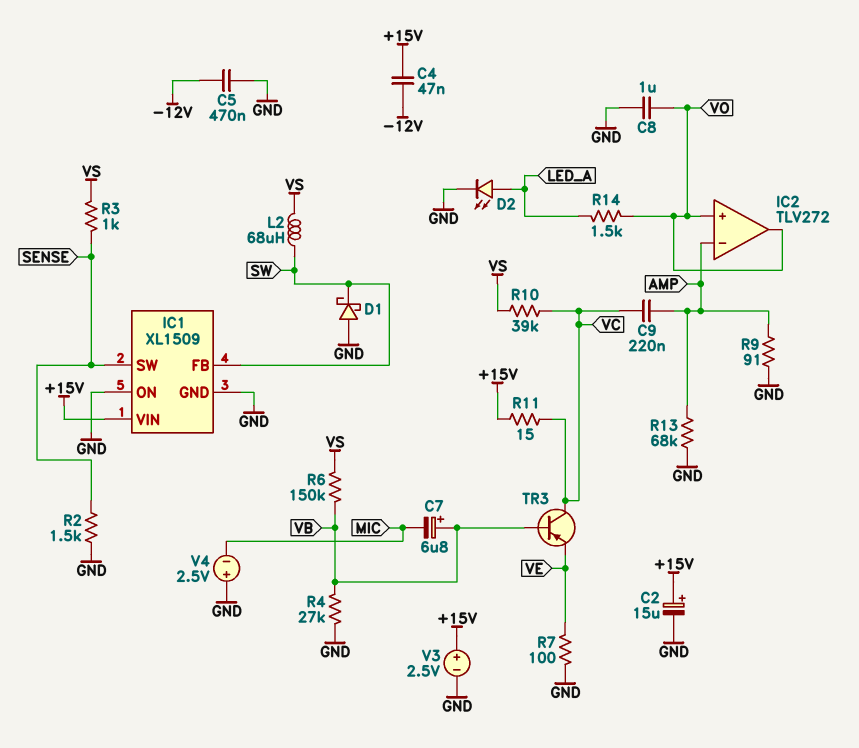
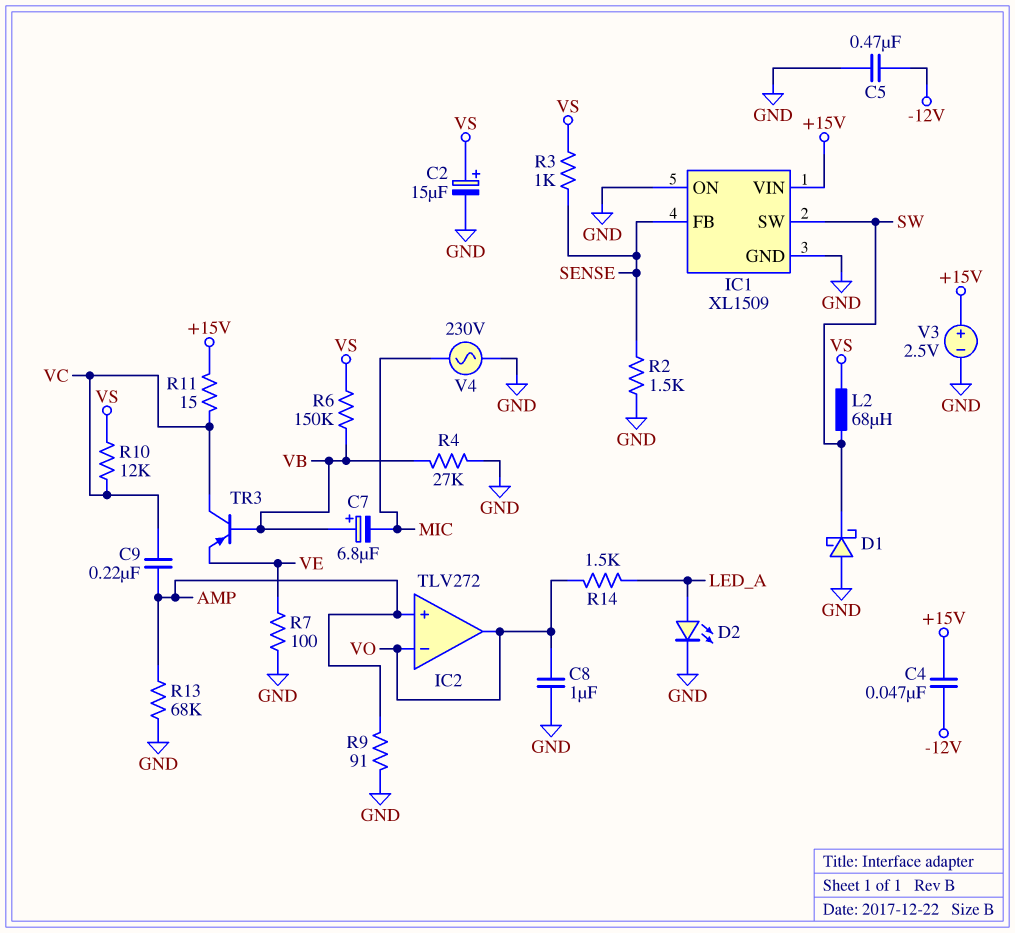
C2: 15uF (plus +15V, minus GND) -> 15uF (plus VS, minus GND)
IC1 pin FB: SW -> SENSE
IC1 pin SW: SENSE -> SW
IC2 pin in+: VO -> AMP
IC2 pin in-: AMP -> VO
R10: 39k (VC, VS) -> 12k (VC, VS)
V4: 2.5V (plus GND, minus MIC) -> AC 230V (GND, MIC)

